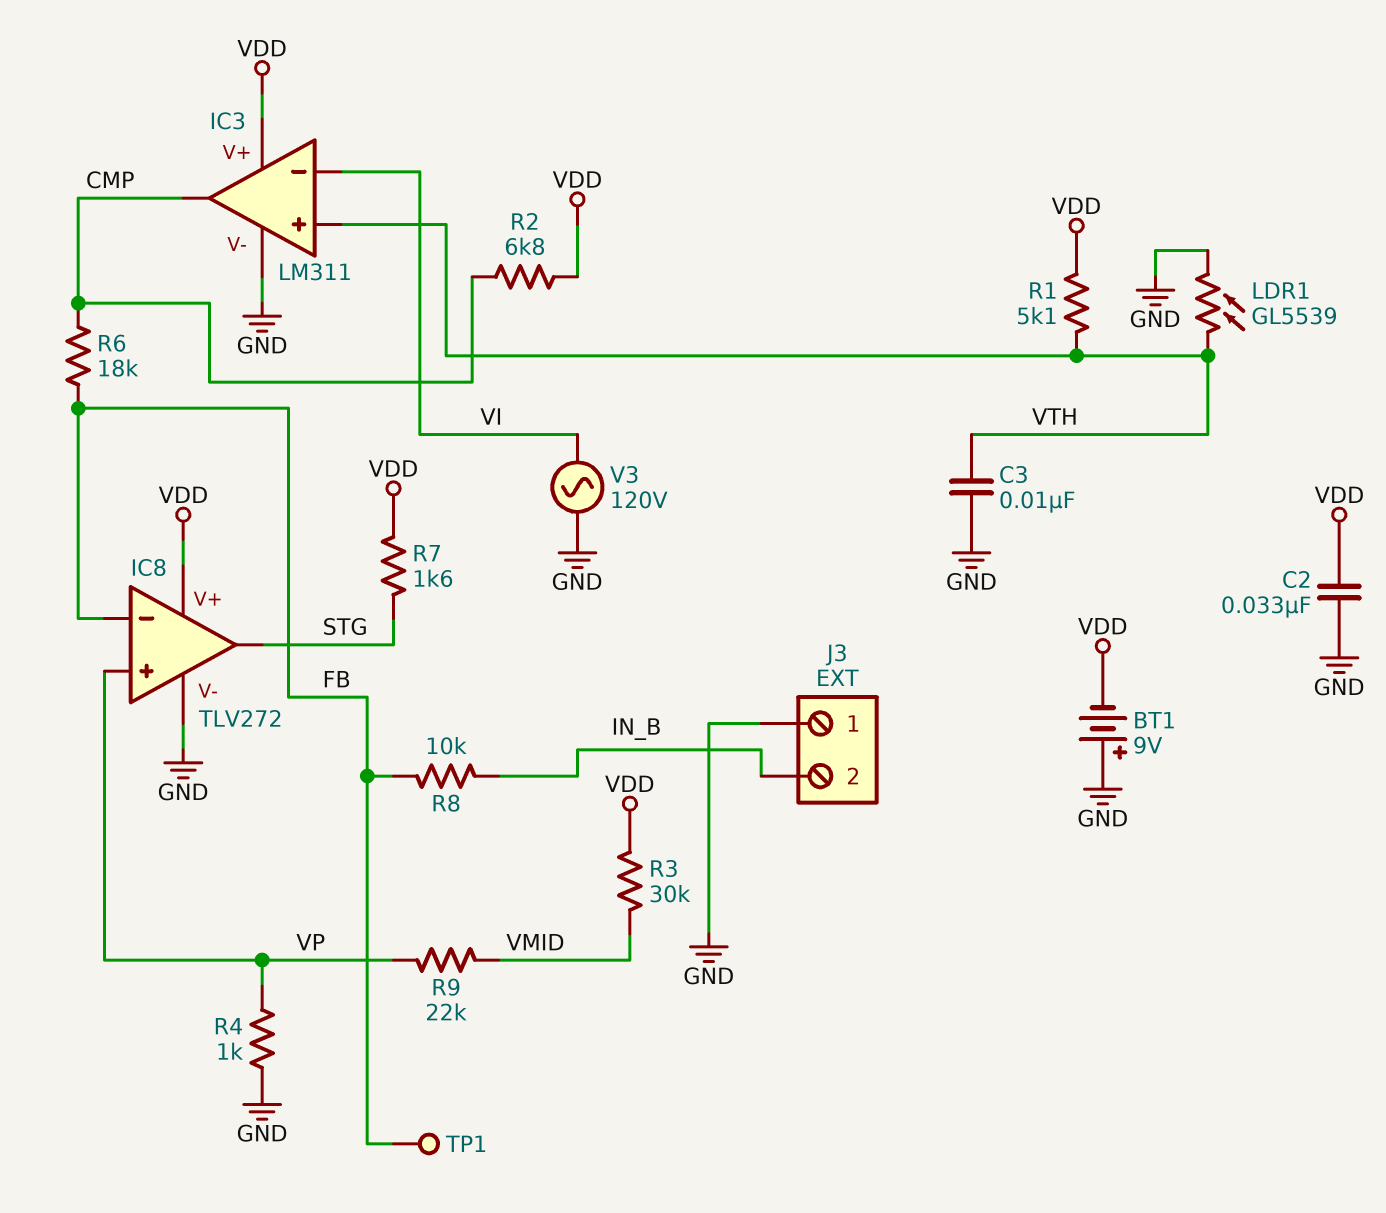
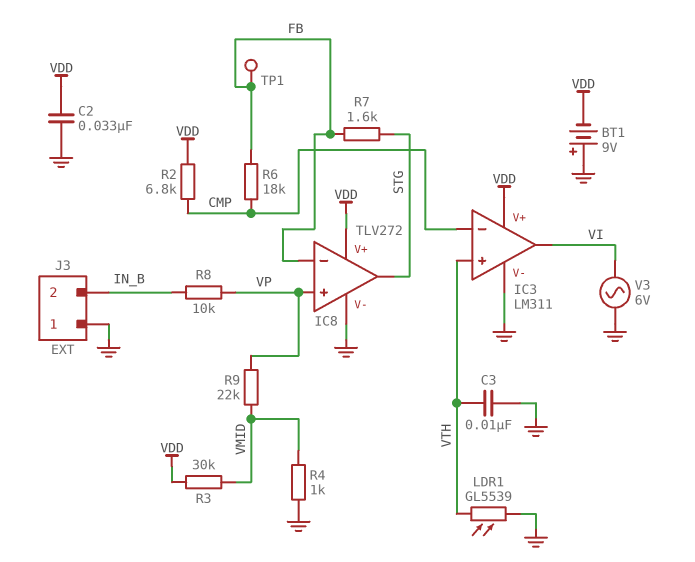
IC3 pin in-: VI -> CMP
IC3 pin out: CMP -> VI
R1: 5.1k (VDD, VTH) -> none
R4: 1k (GND, VP) -> 1k (GND, VMID)
R7: 1.6k (STG, VDD) -> 1.6k (FB, STG)
R8: 10k (FB, IN_B) -> 10k (IN_B, VP)
V3: AC 120V (GND, VI) -> AC 6V (GND, VI)

